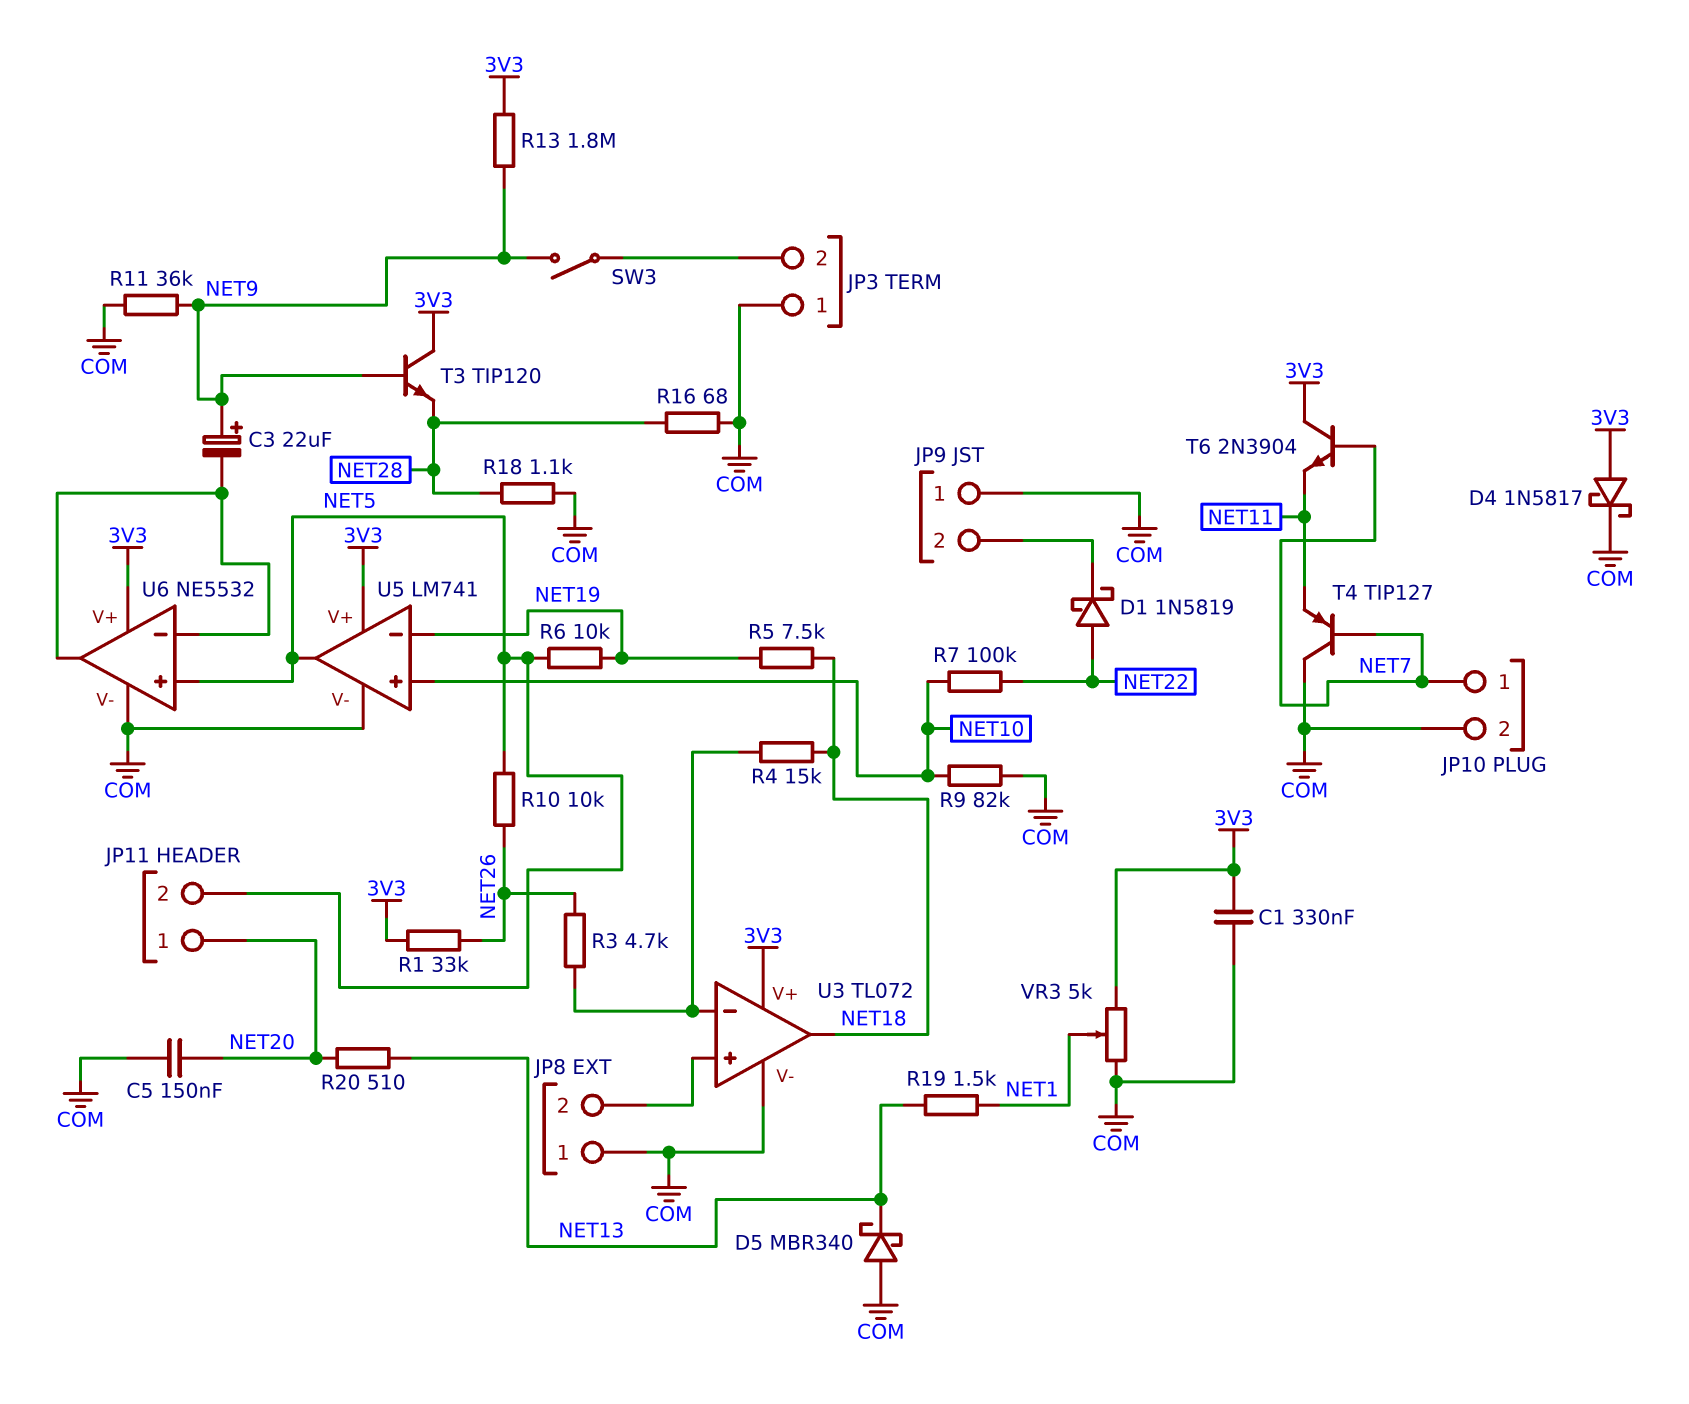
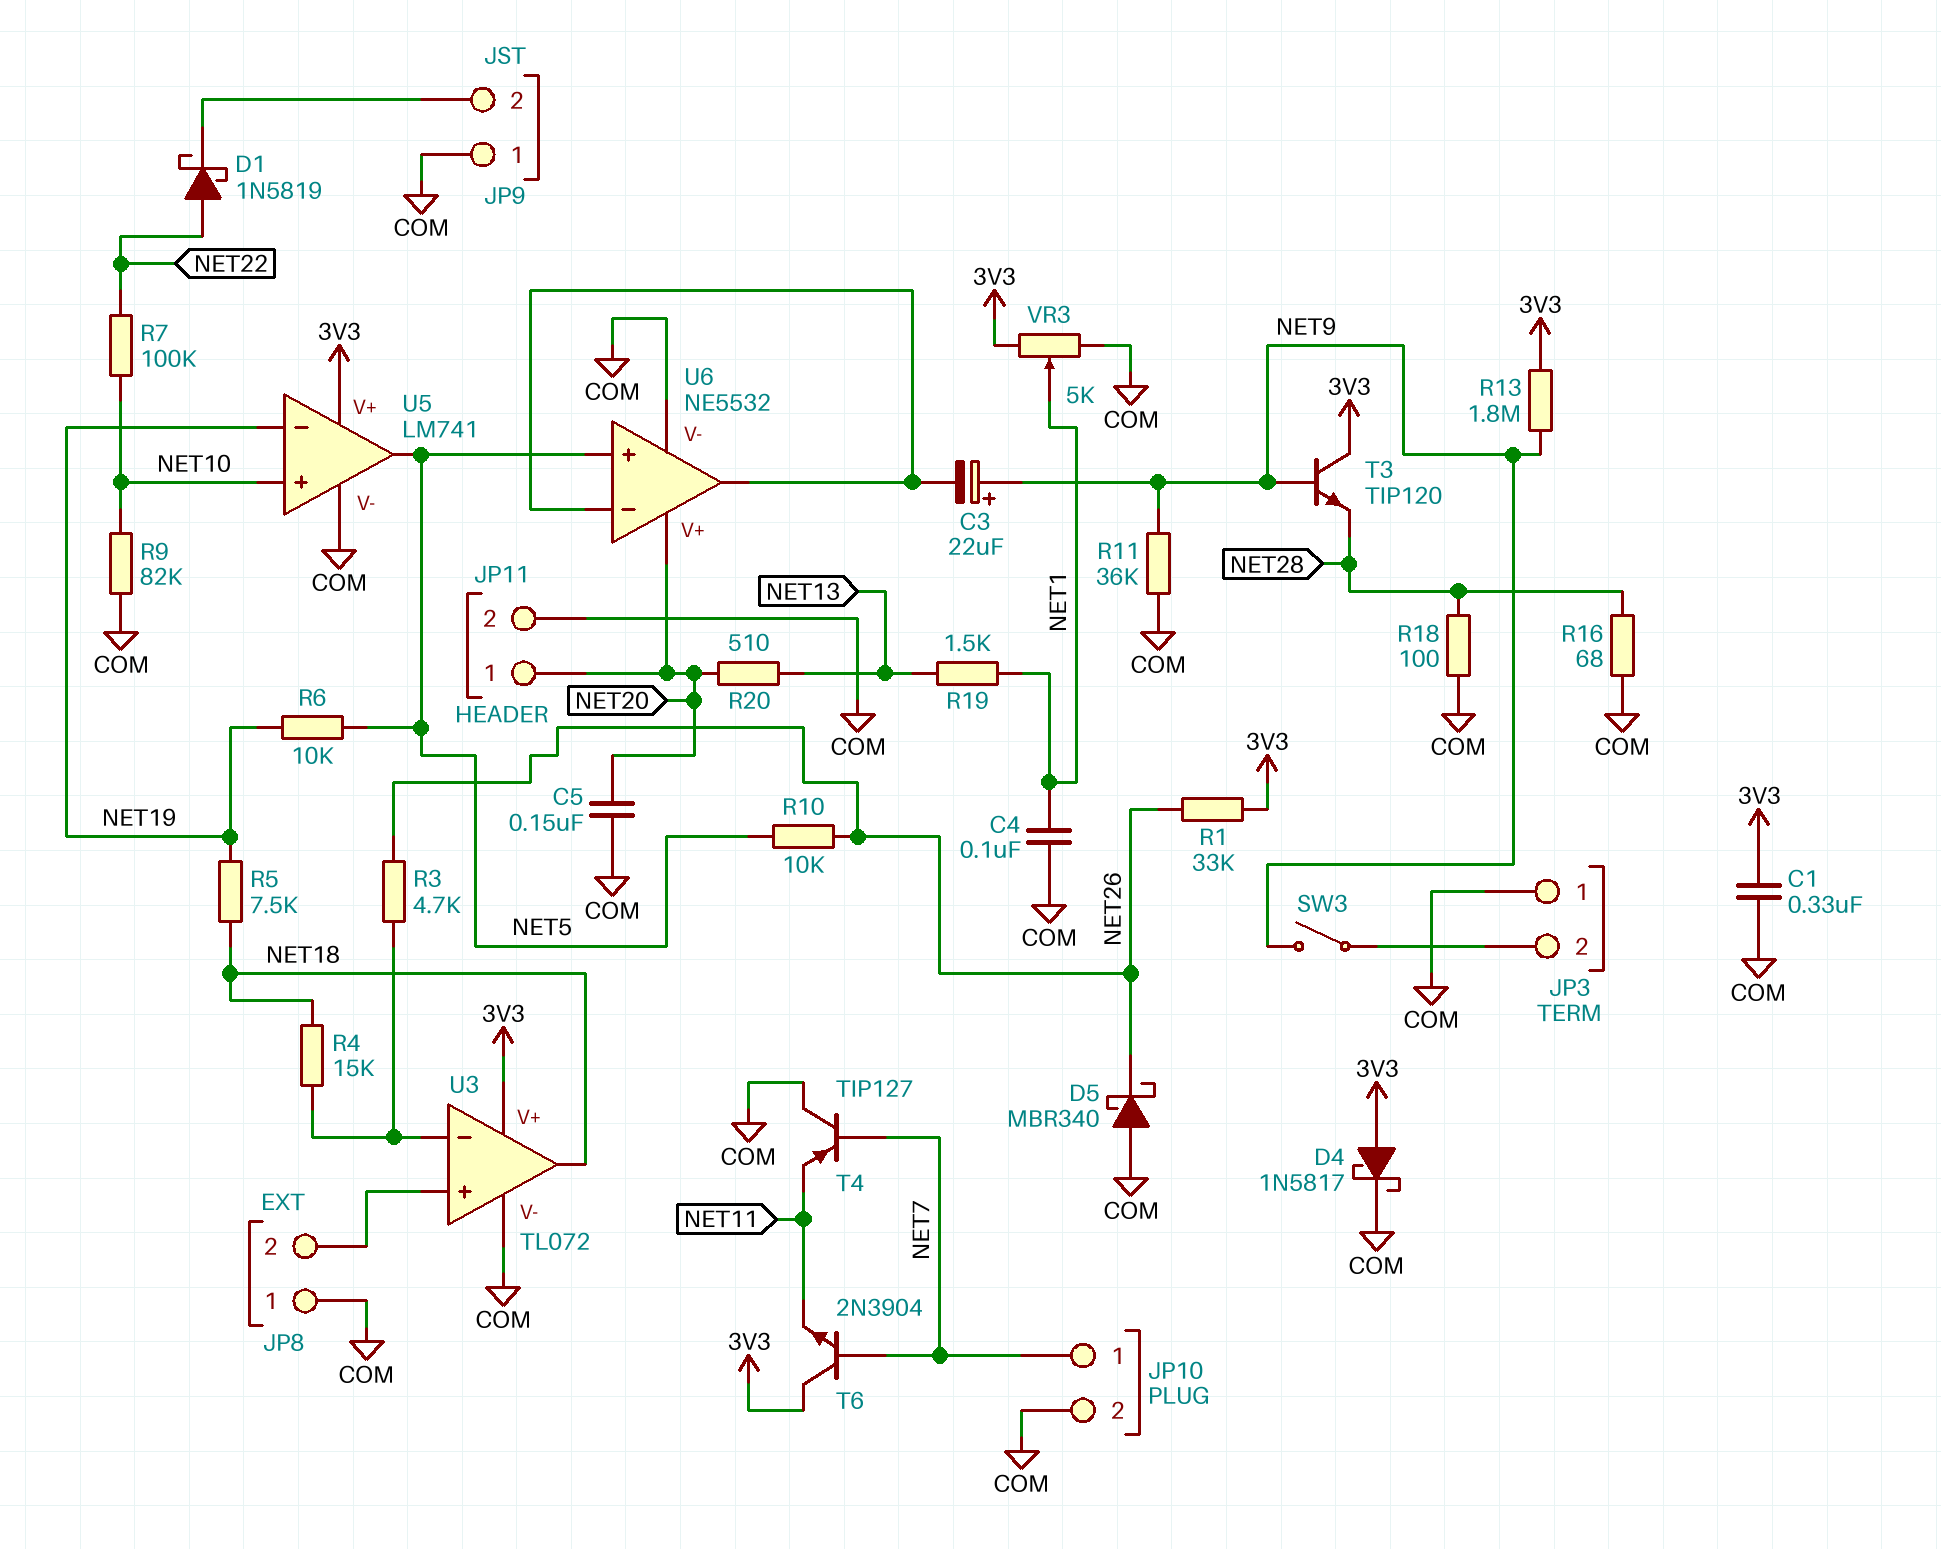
C4: none -> 100nF (COM, NET1)
D5: schottky MBR340 (A COM, K NET13) -> schottky MBR340 (A COM, K NET26)
JP11 pin 2: NET5 -> COM
R18: 1.1k (COM, NET28) -> 100 (COM, NET28)
U6 pin V+: 3V3 -> NET20

